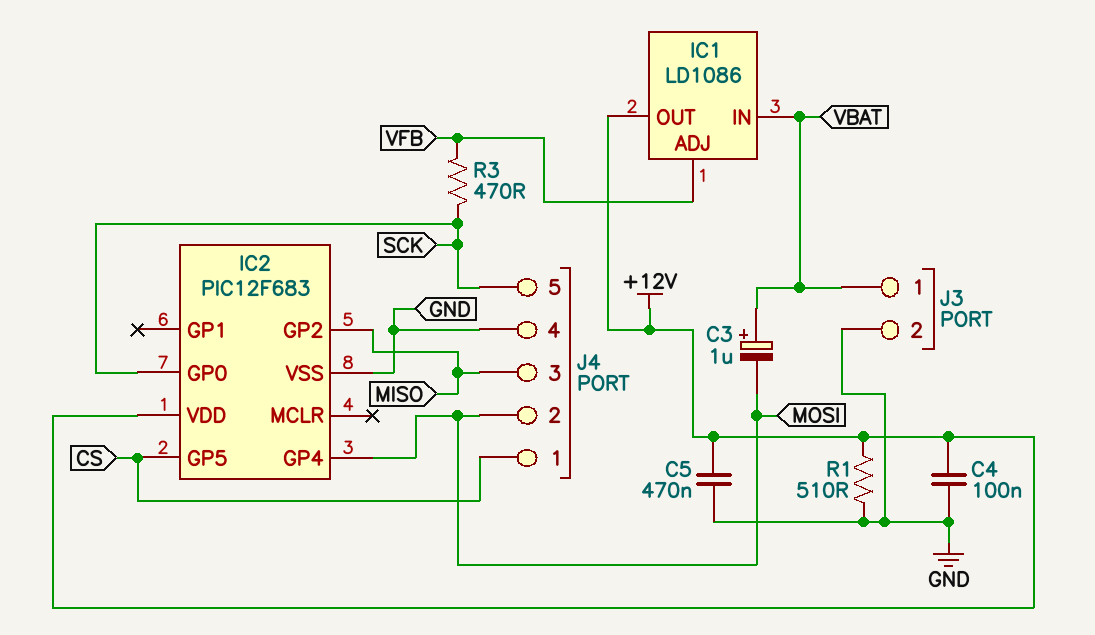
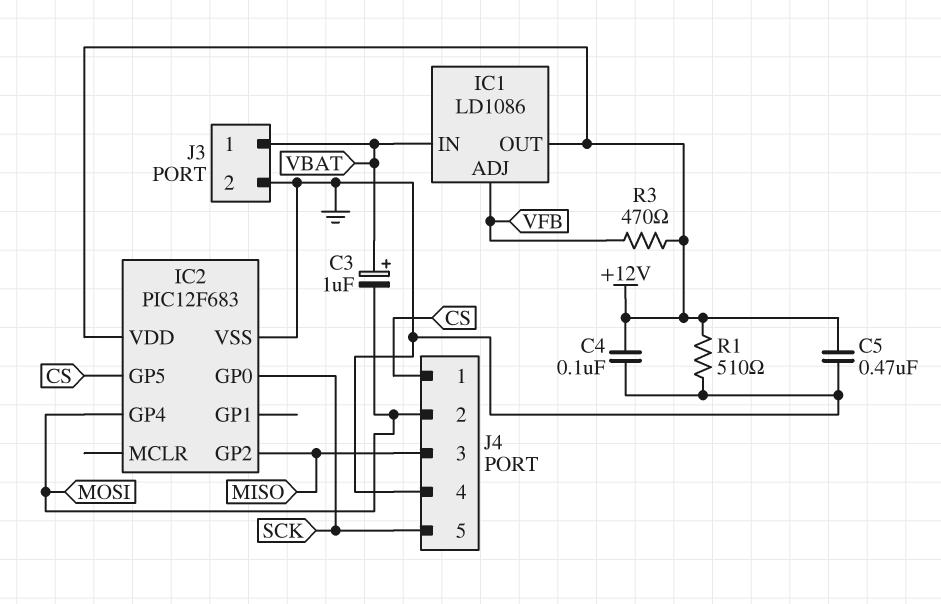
R3: 470 (SCK, VFB) -> 470 (+12V, VFB)

